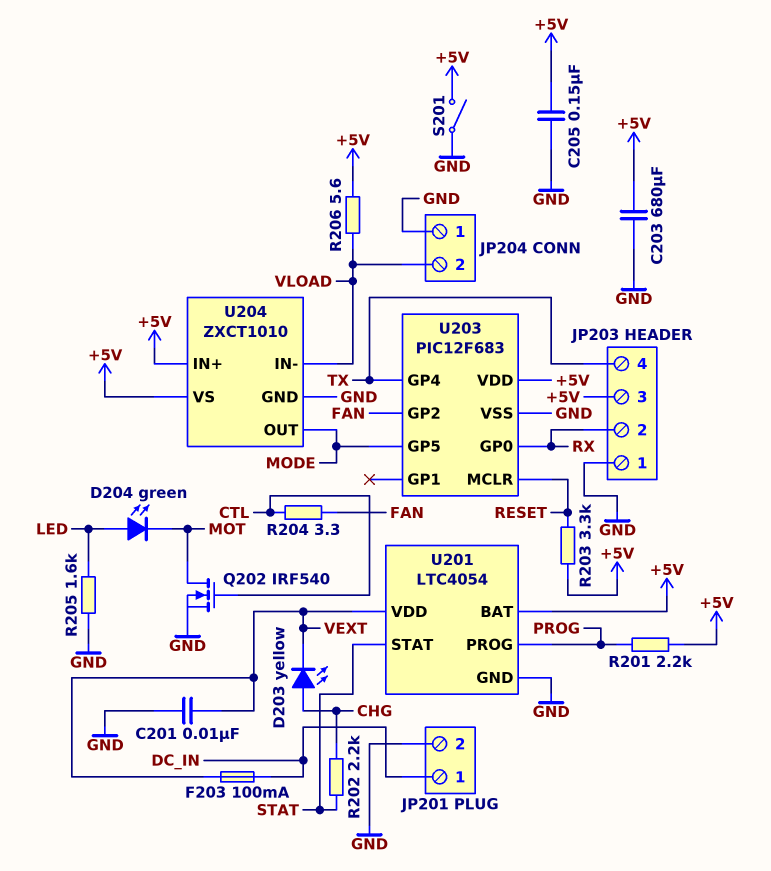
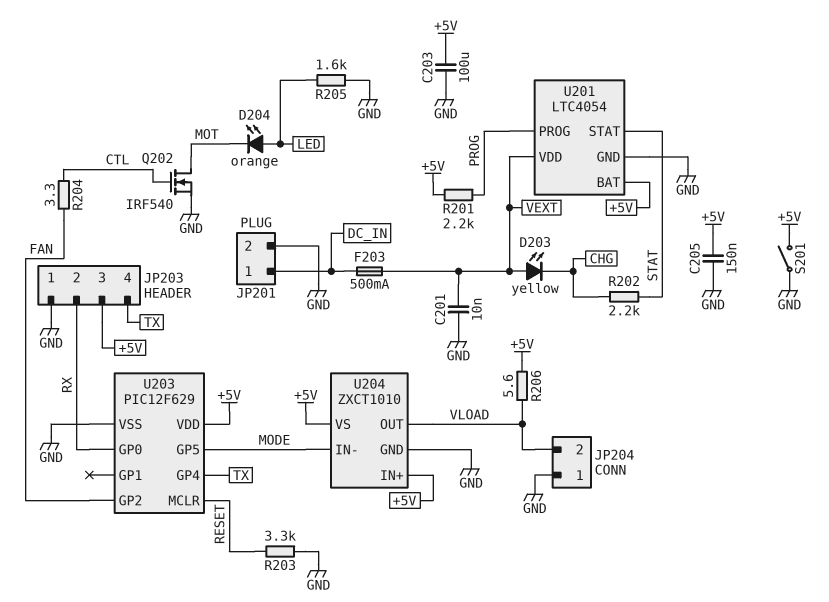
C203: 680uF (+5V, GND) -> 100uF (+5V, GND)
D203: LED yellow (A CHG, K VEXT) -> LED yellow (A VEXT, K CHG)
D204: LED green (A LED, K MOT) -> LED orange (A LED, K MOT)
F203: 100mA (DC_IN, VEXT) -> 500mA (DC_IN, VEXT)
R203: 3.3k (+5V, RESET) -> 3.3k (GND, RESET)
U203: PIC12F683 -> PIC12F629
U204 pin IN-: VLOAD -> MODE
U204 pin OUT: MODE -> VLOAD

